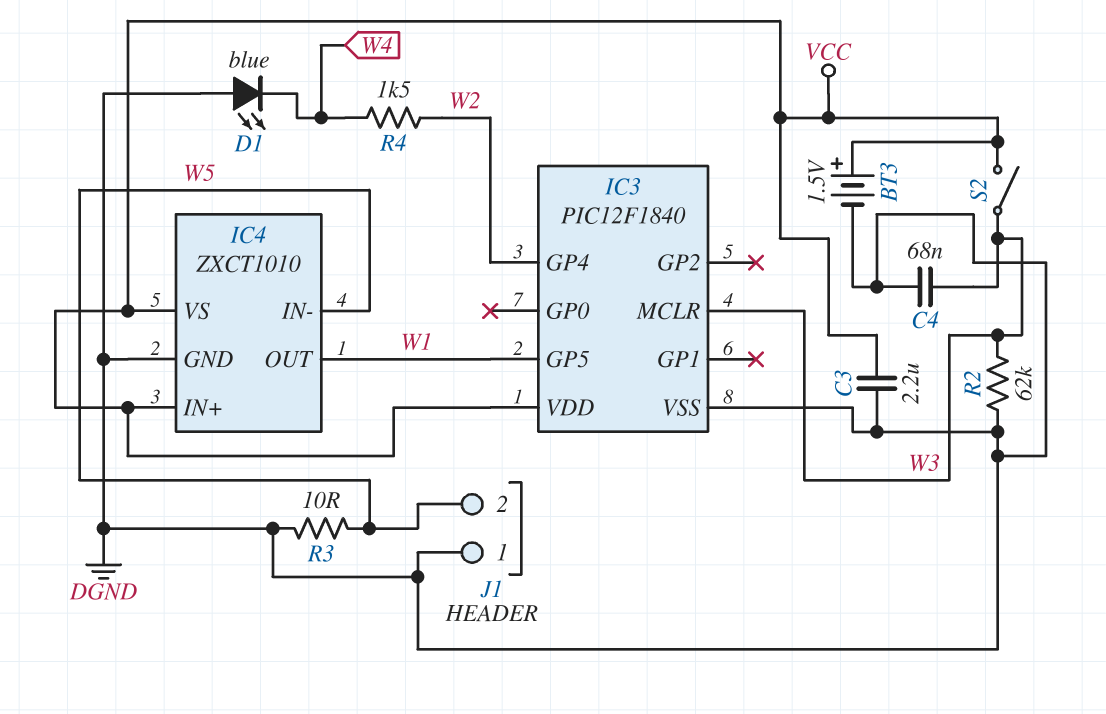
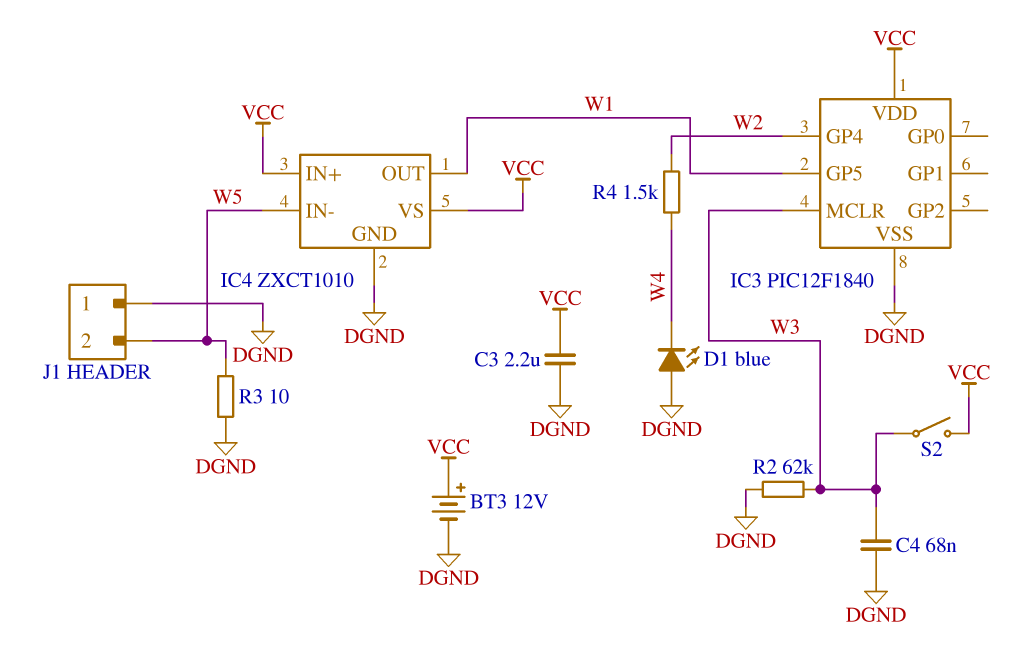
BT3: 1.5V (plus VCC, minus DGND) -> 12V (plus VCC, minus DGND)

